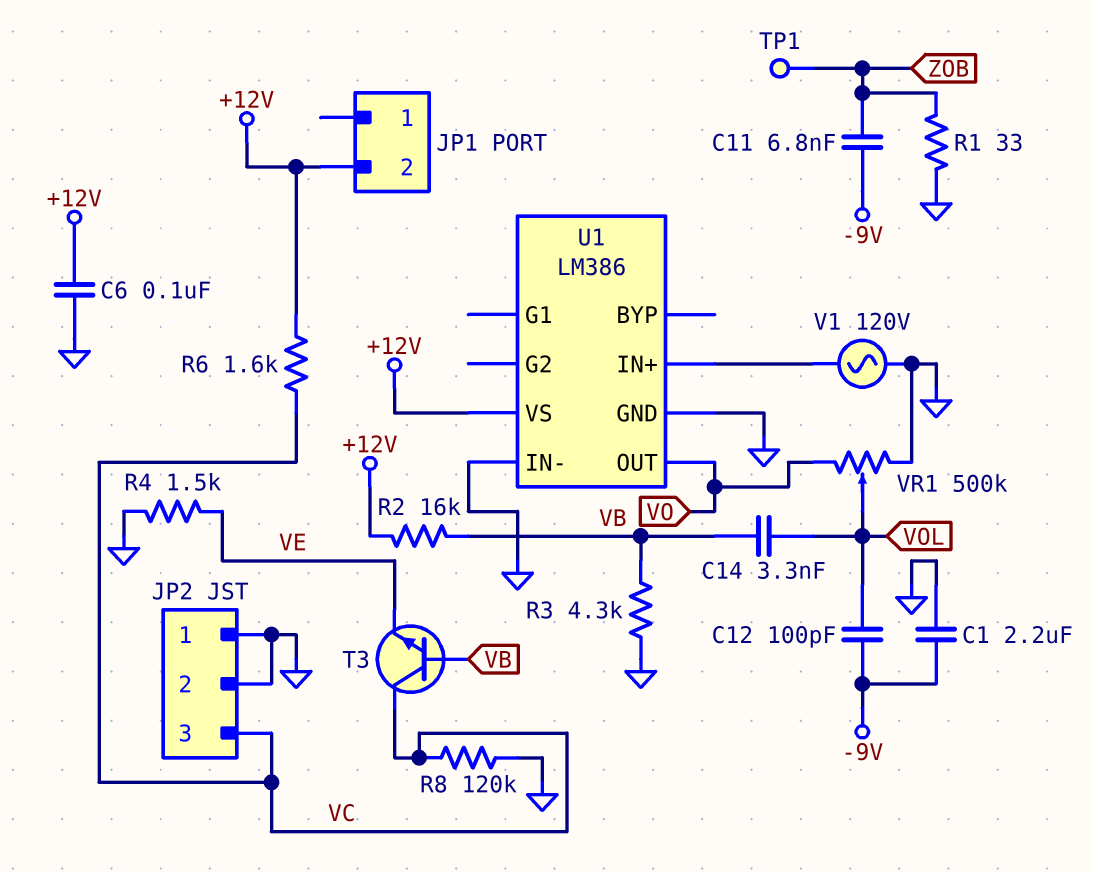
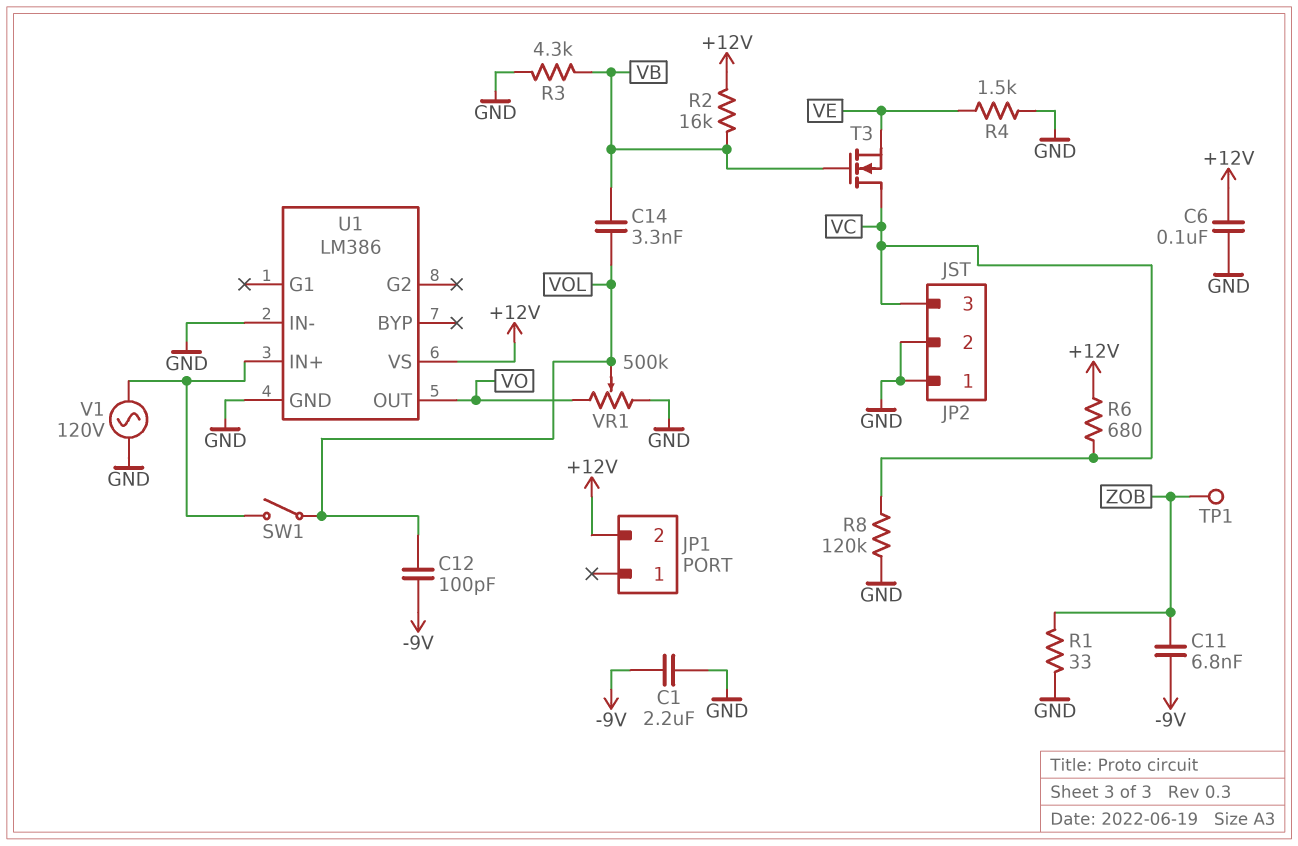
R6: 1.6k (+12V, VC) -> 680 (+12V, VC)
SW1: none -> switch (U1/IN+, VOL)
T3: NPN (B VB, C VC, E VE) -> NMOS (G VB, D VC, S VE)

